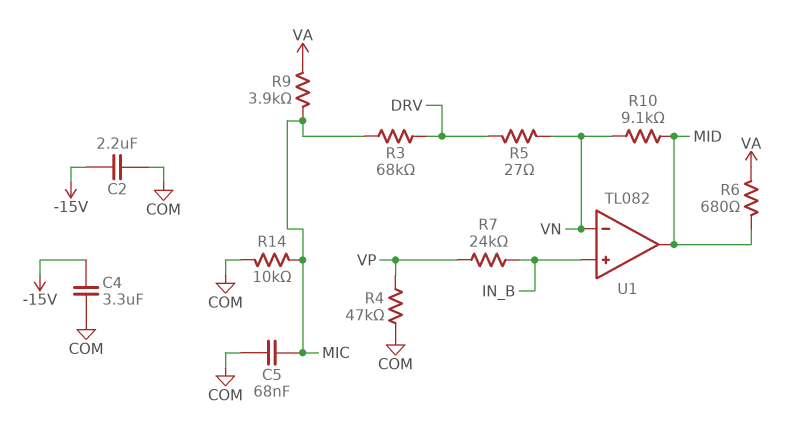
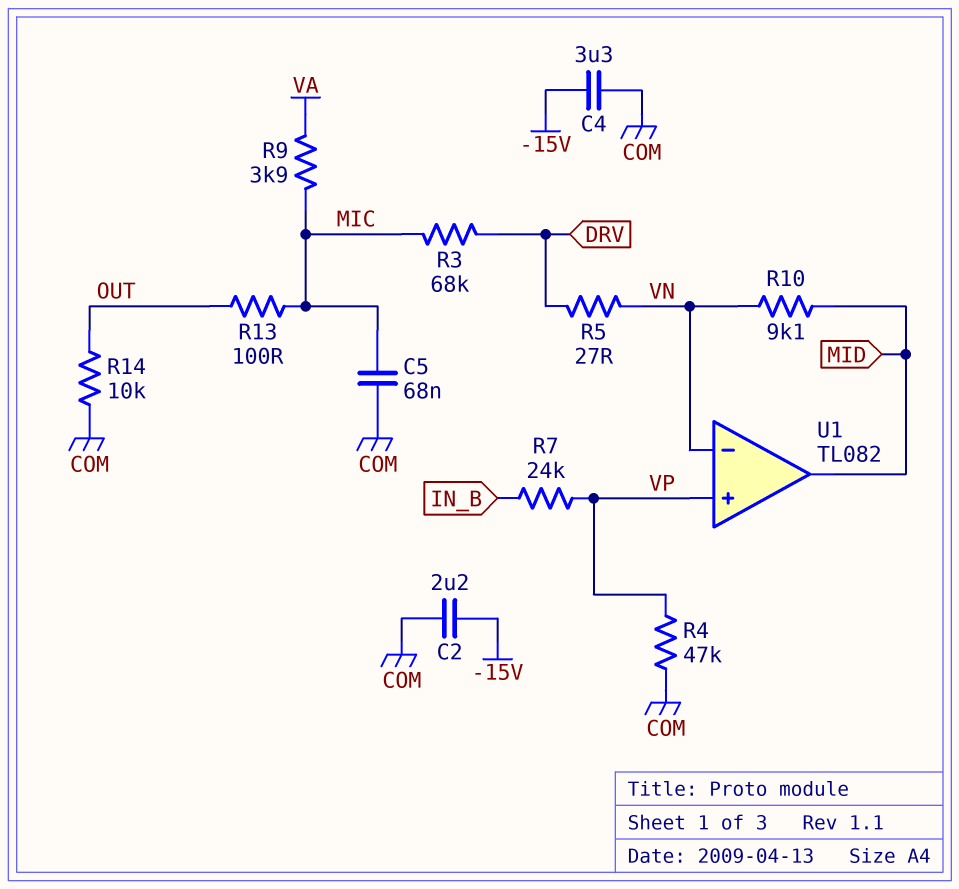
R6: 680 (MID, VA) -> none
R13: none -> 100 (MIC, OUT)
R14: 10k (COM, MIC) -> 10k (COM, OUT)
U1 pin in+: IN_B -> VP

